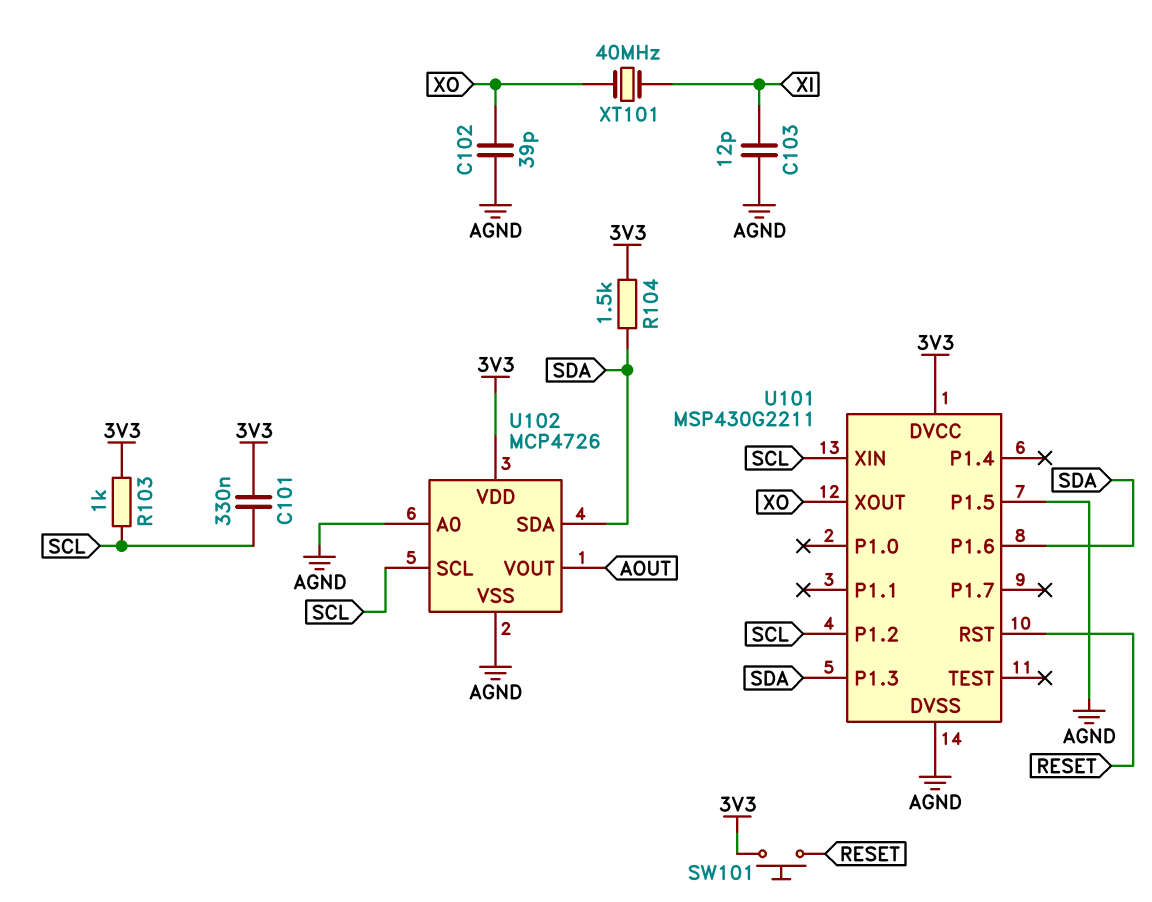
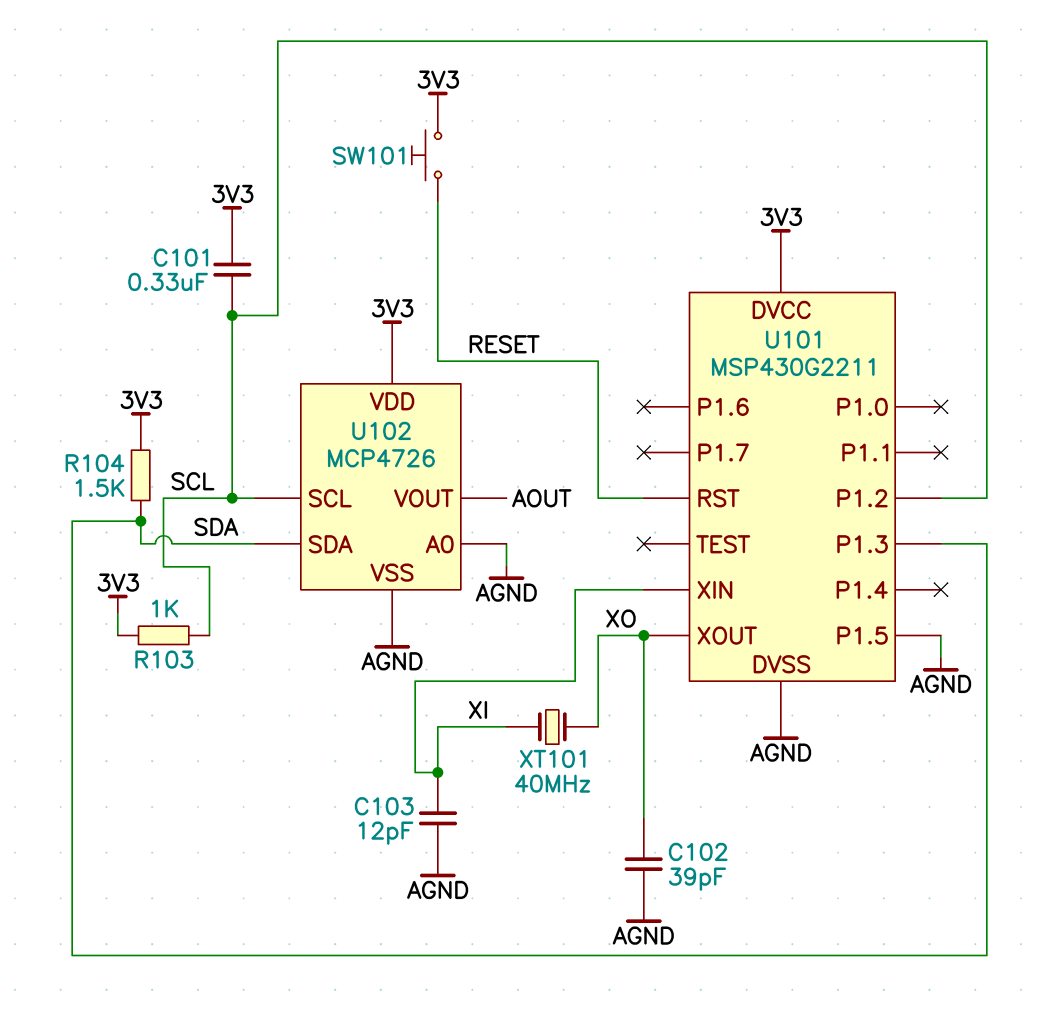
U101 pin P1.6: SDA -> none
U101 pin XIN: SCL -> XI

